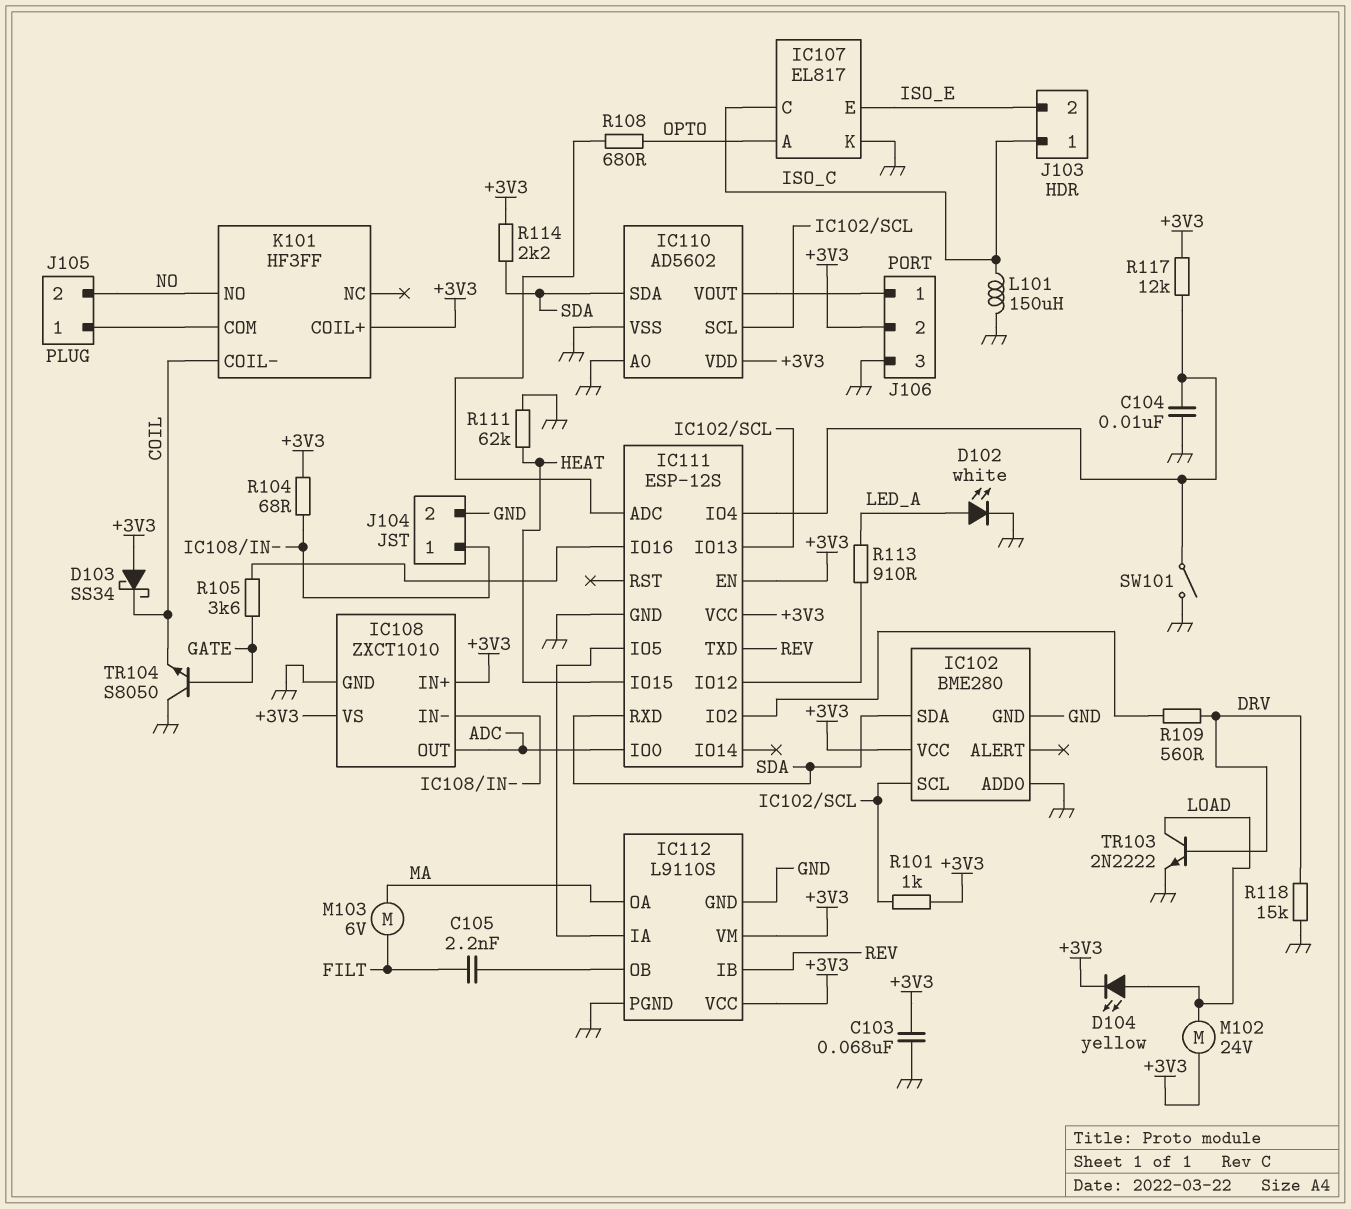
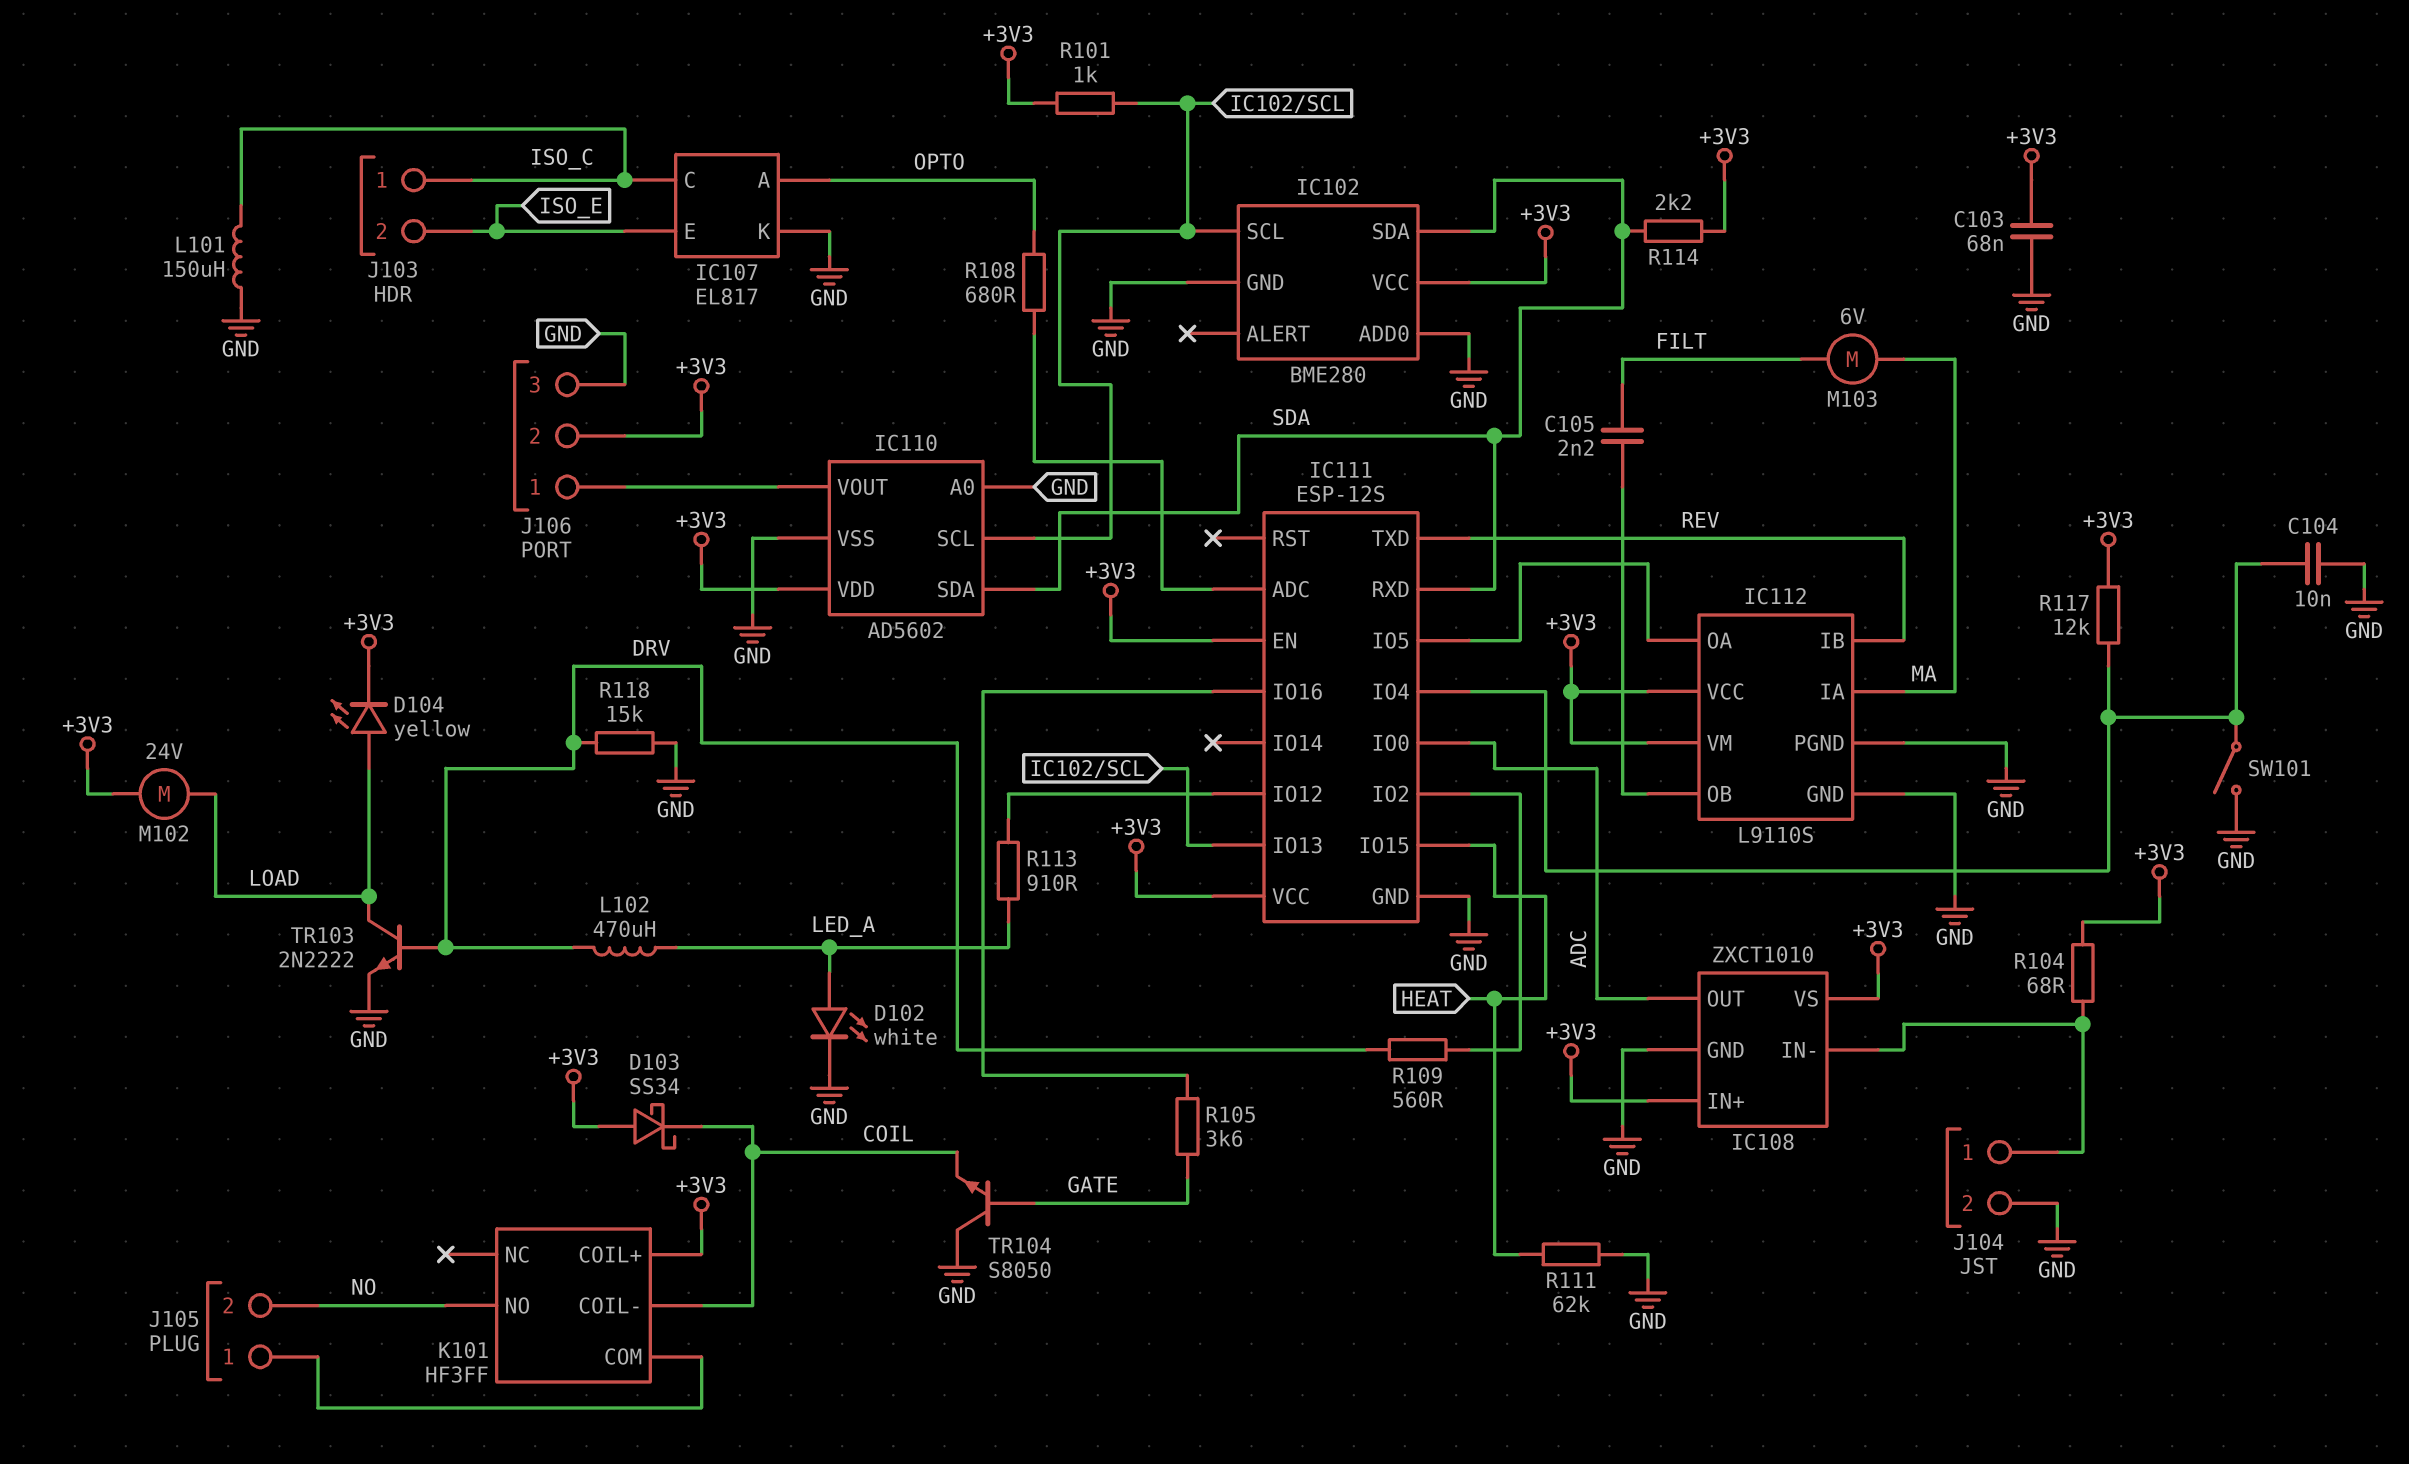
IC112 pin IA: IC111/IO5 -> MA
IC112 pin OA: MA -> IC111/IO5
L102: none -> 470uH (DRV, LED_A)

